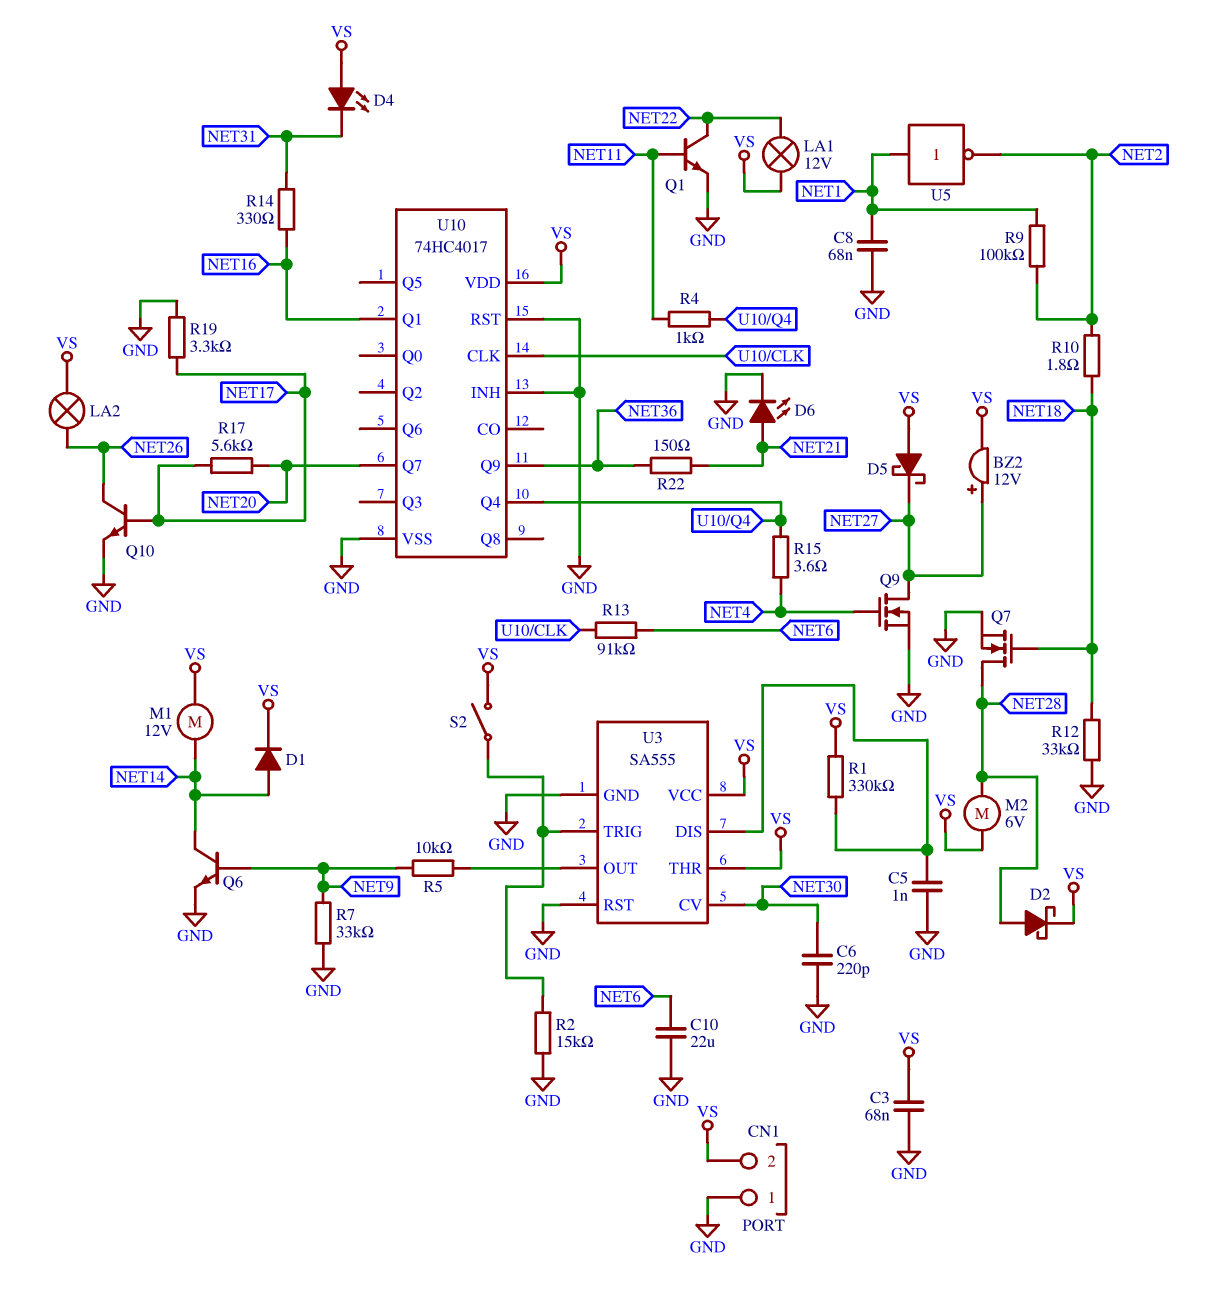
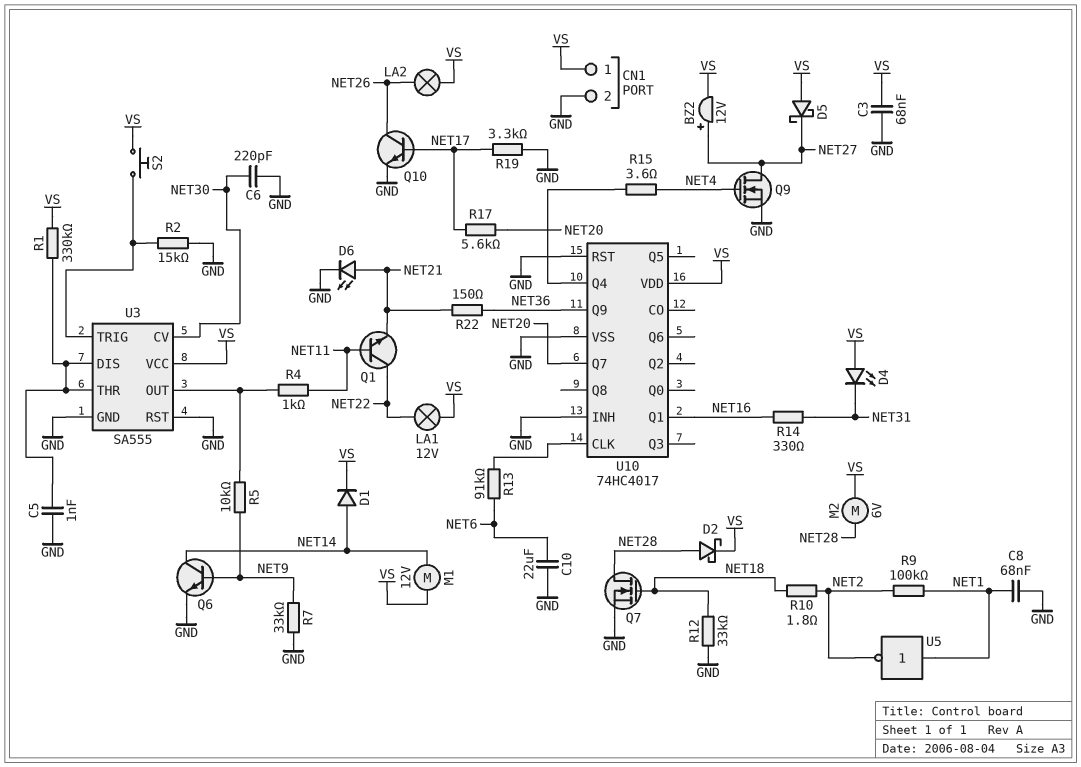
CN1 pin 1: GND -> VS
CN1 pin 2: VS -> GND
Q1: NPN (B NET11, C NET22, E GND) -> NPN (B NET11, C NET22, E NET21)
R4: 1k (NET11, U10/Q4) -> 1k (NET11, U3/OUT)
S2: switch (U3/TRIG, VS) -> button (U3/TRIG, VS)
U3 pin THR: VS -> U3/DIS

